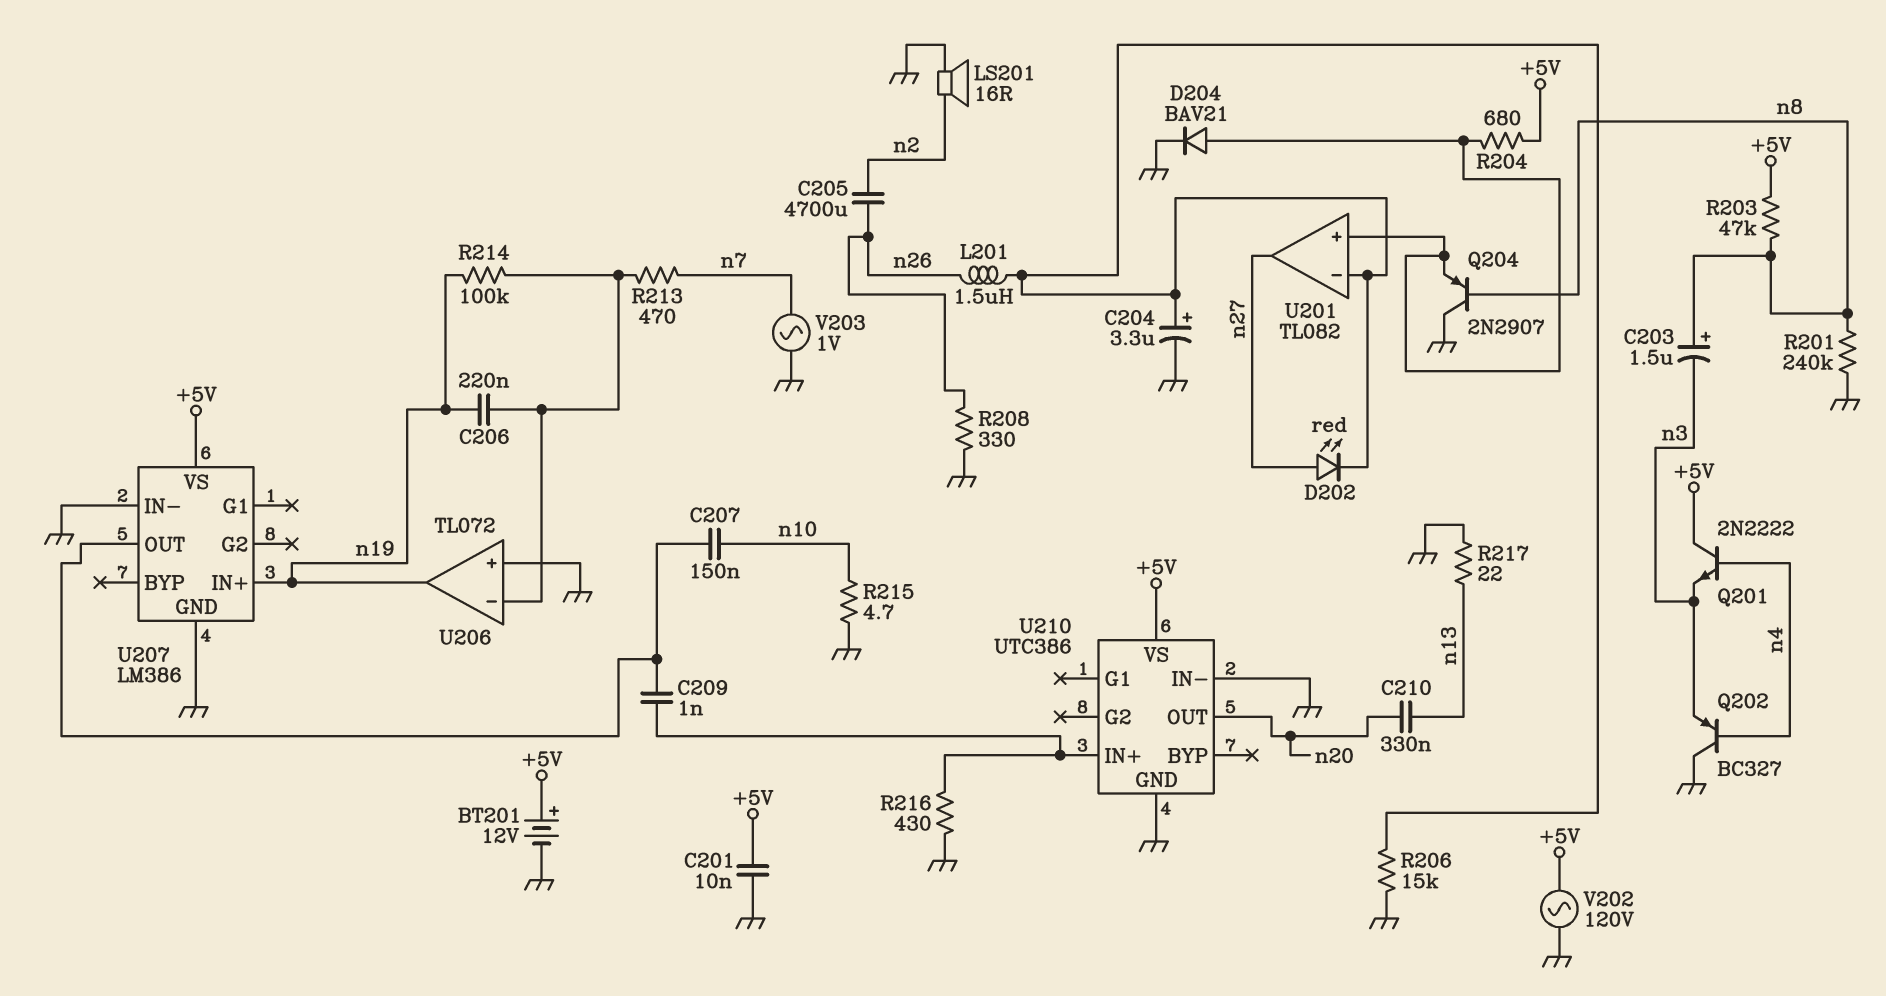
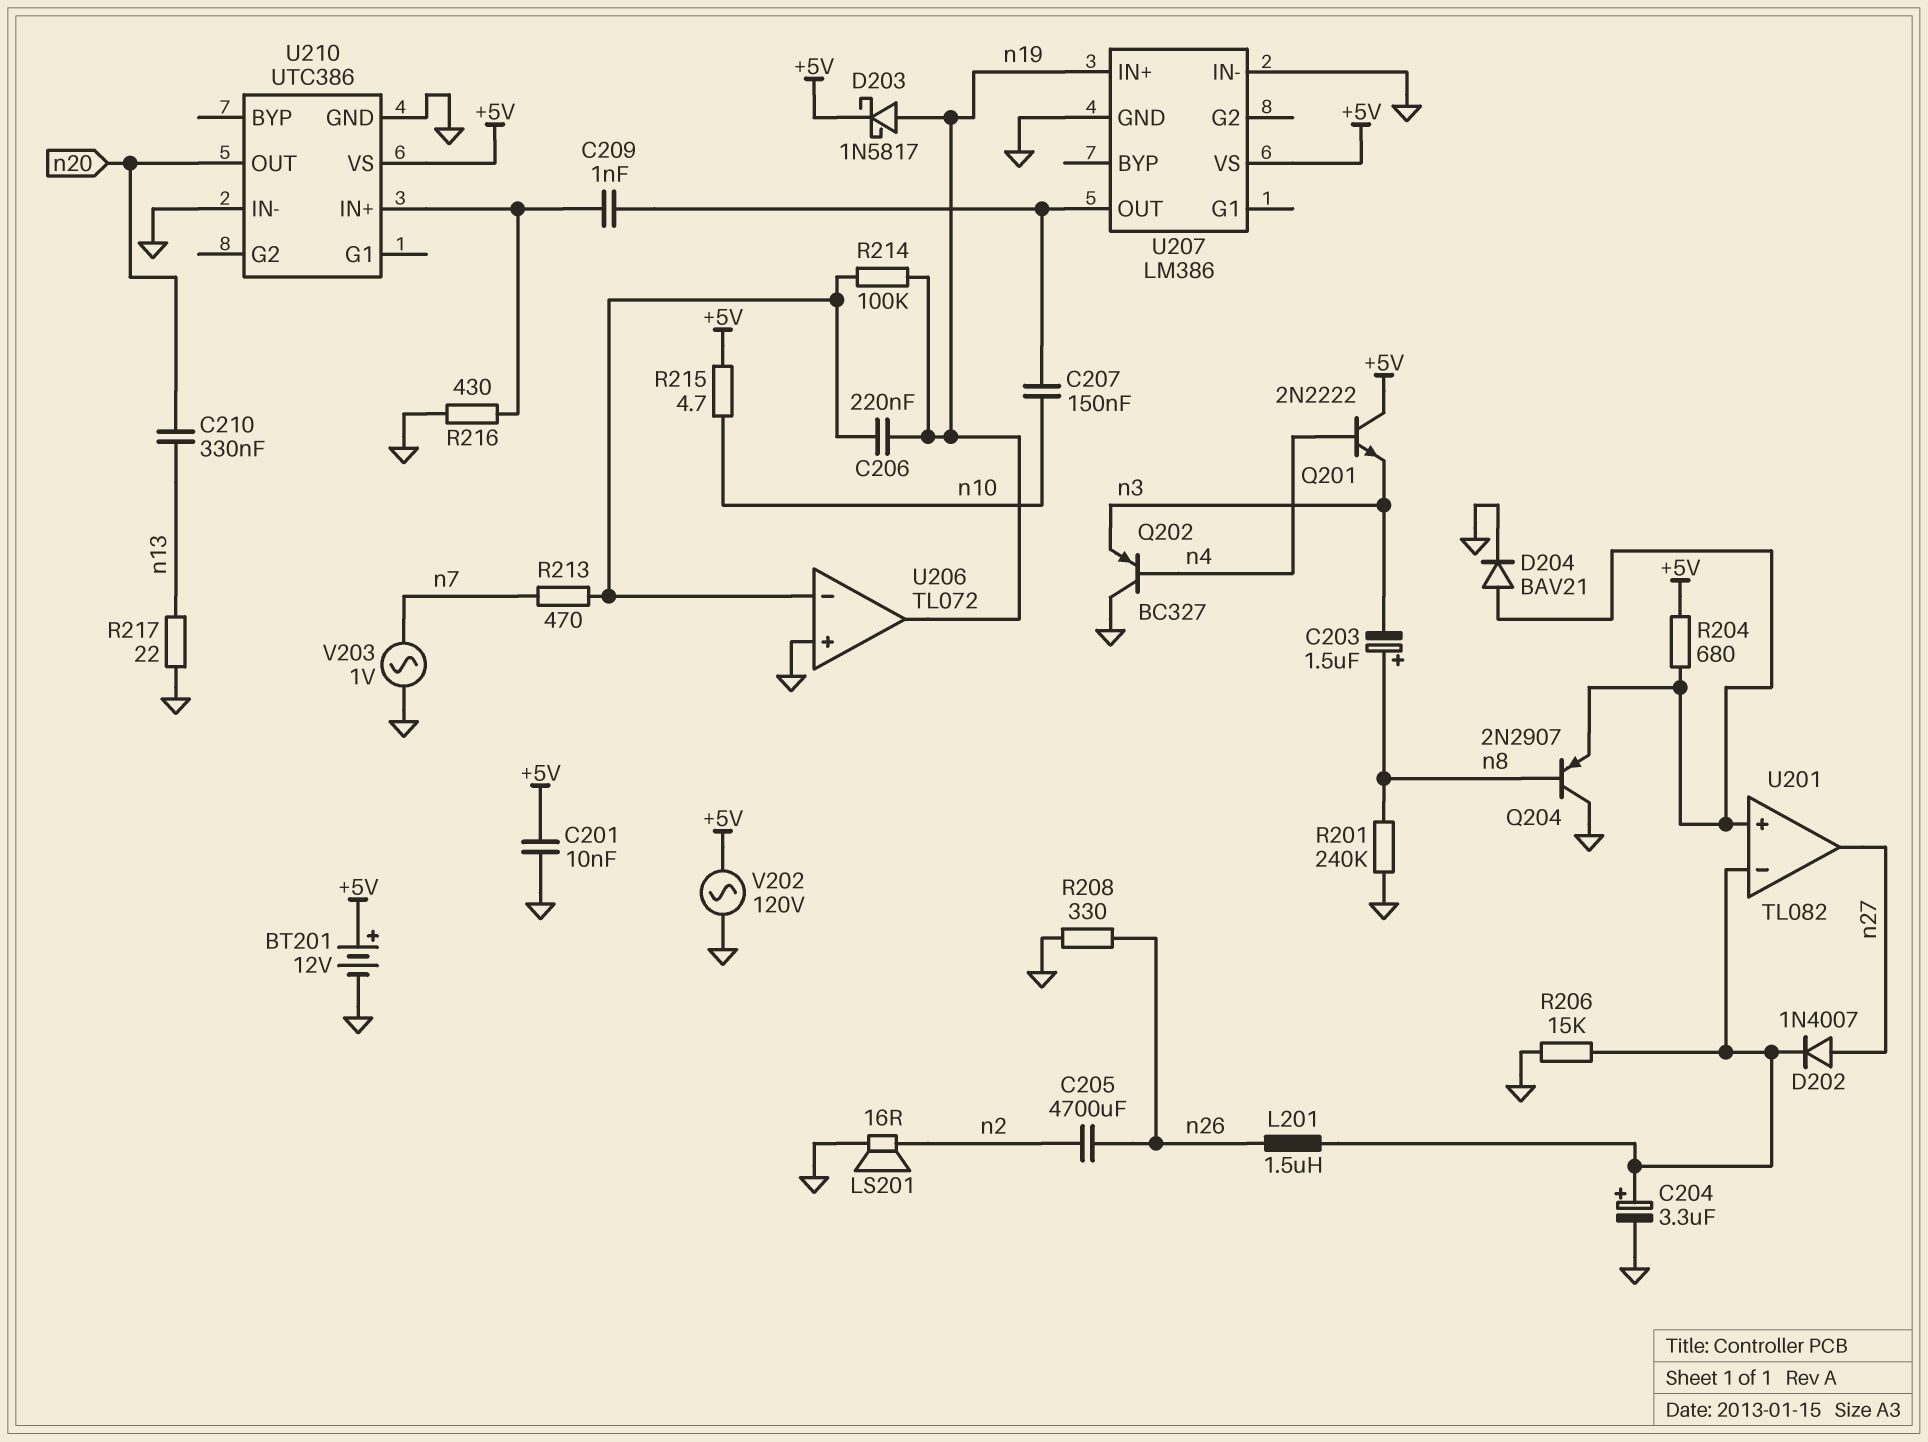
D202: LED red (A n27, K U201/in-) -> diode 1N4007 (A n27, K U201/in-)
D203: none -> schottky 1N5817 (A n19, K +5V)
R203: 47k (+5V, n8) -> none
R215: 4.7 (GND, n10) -> 4.7 (+5V, n10)

